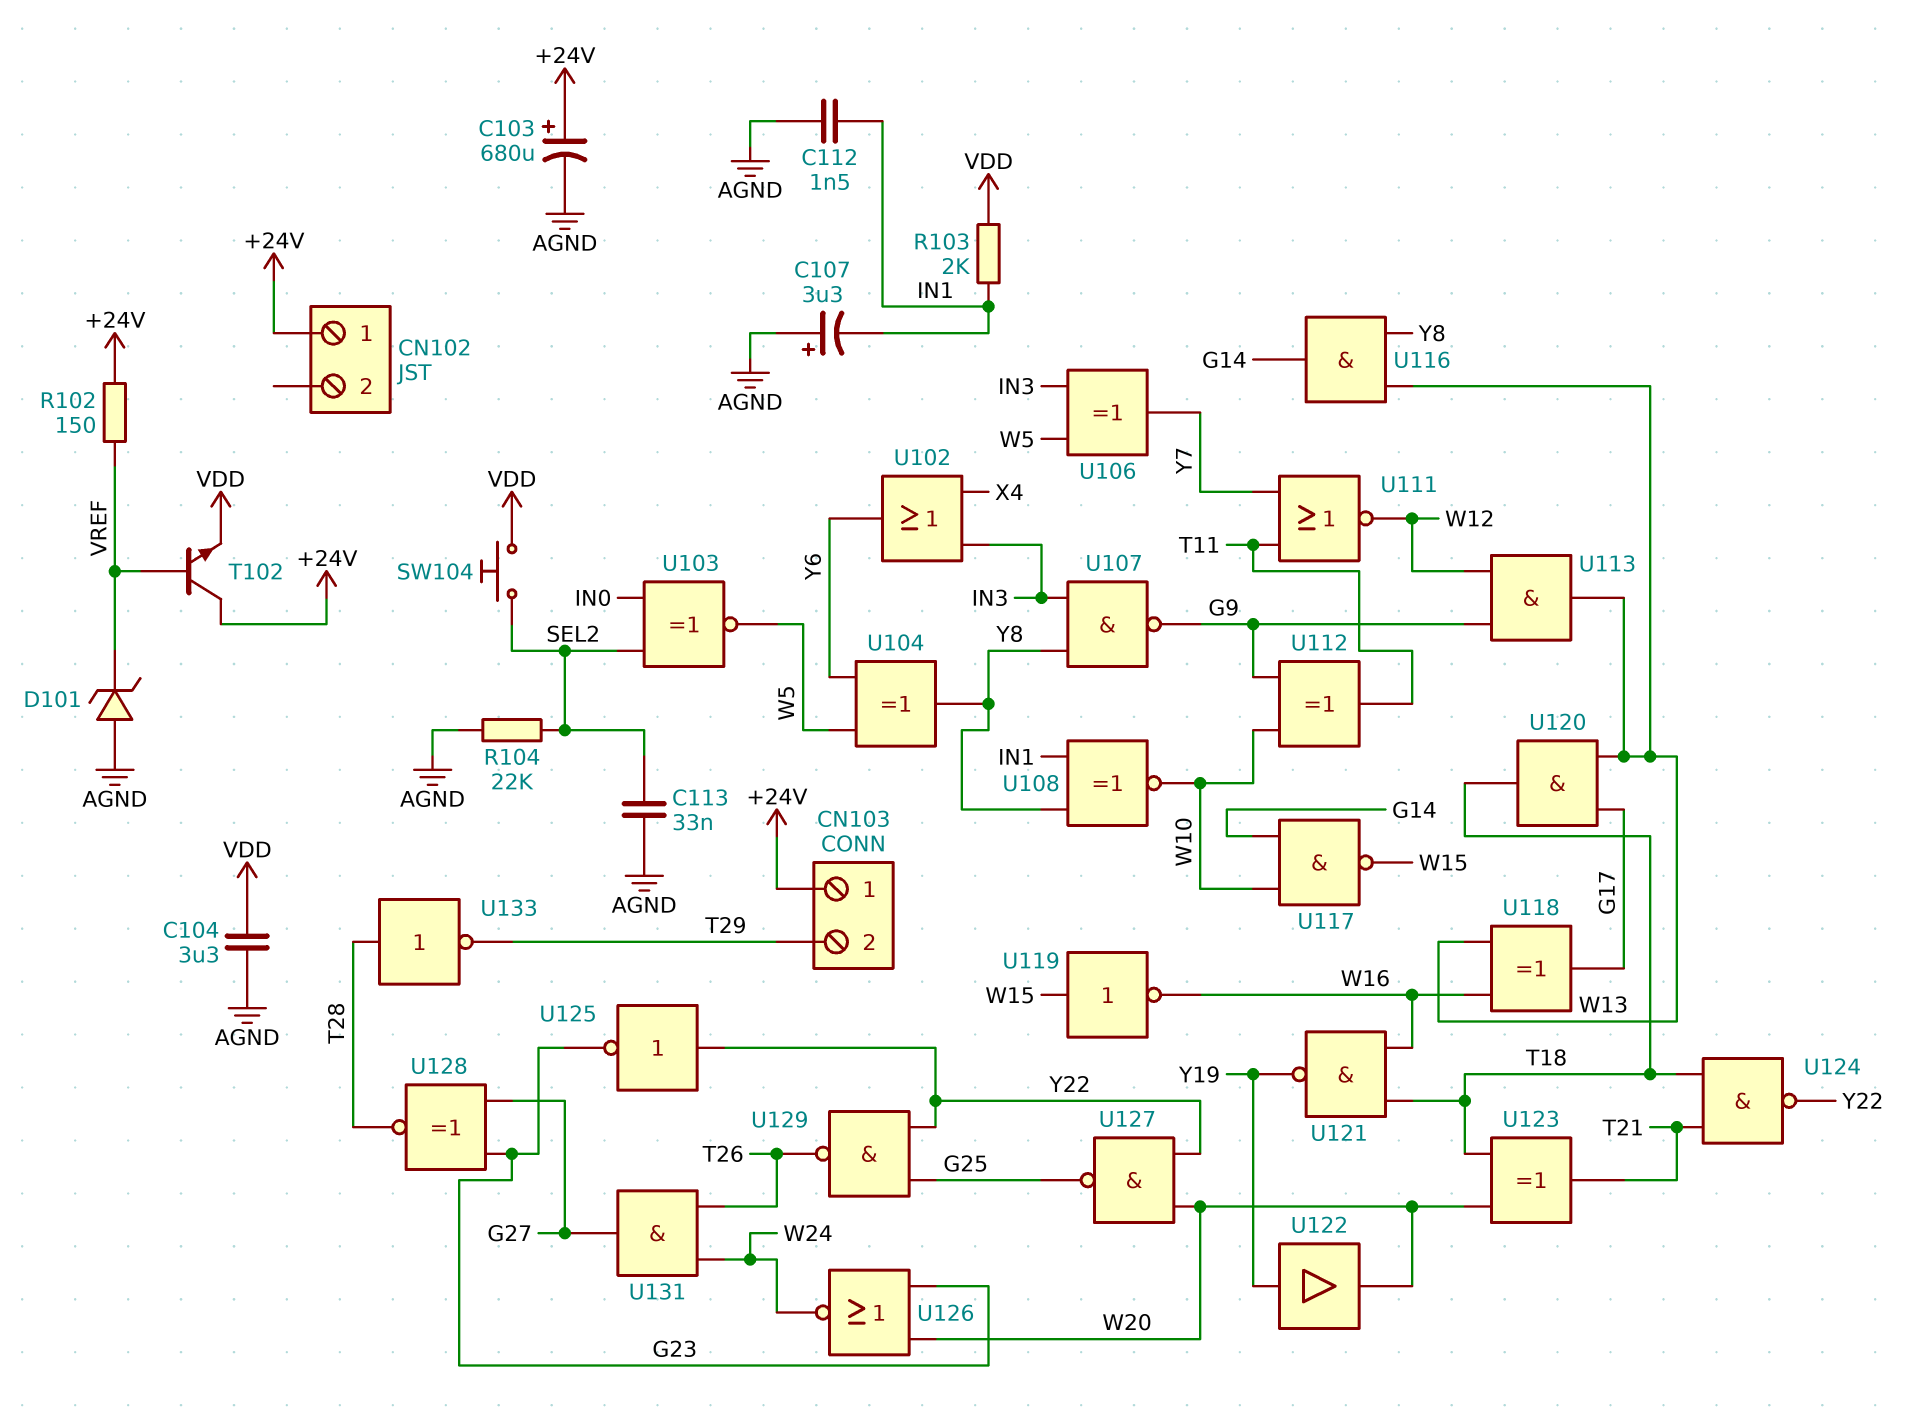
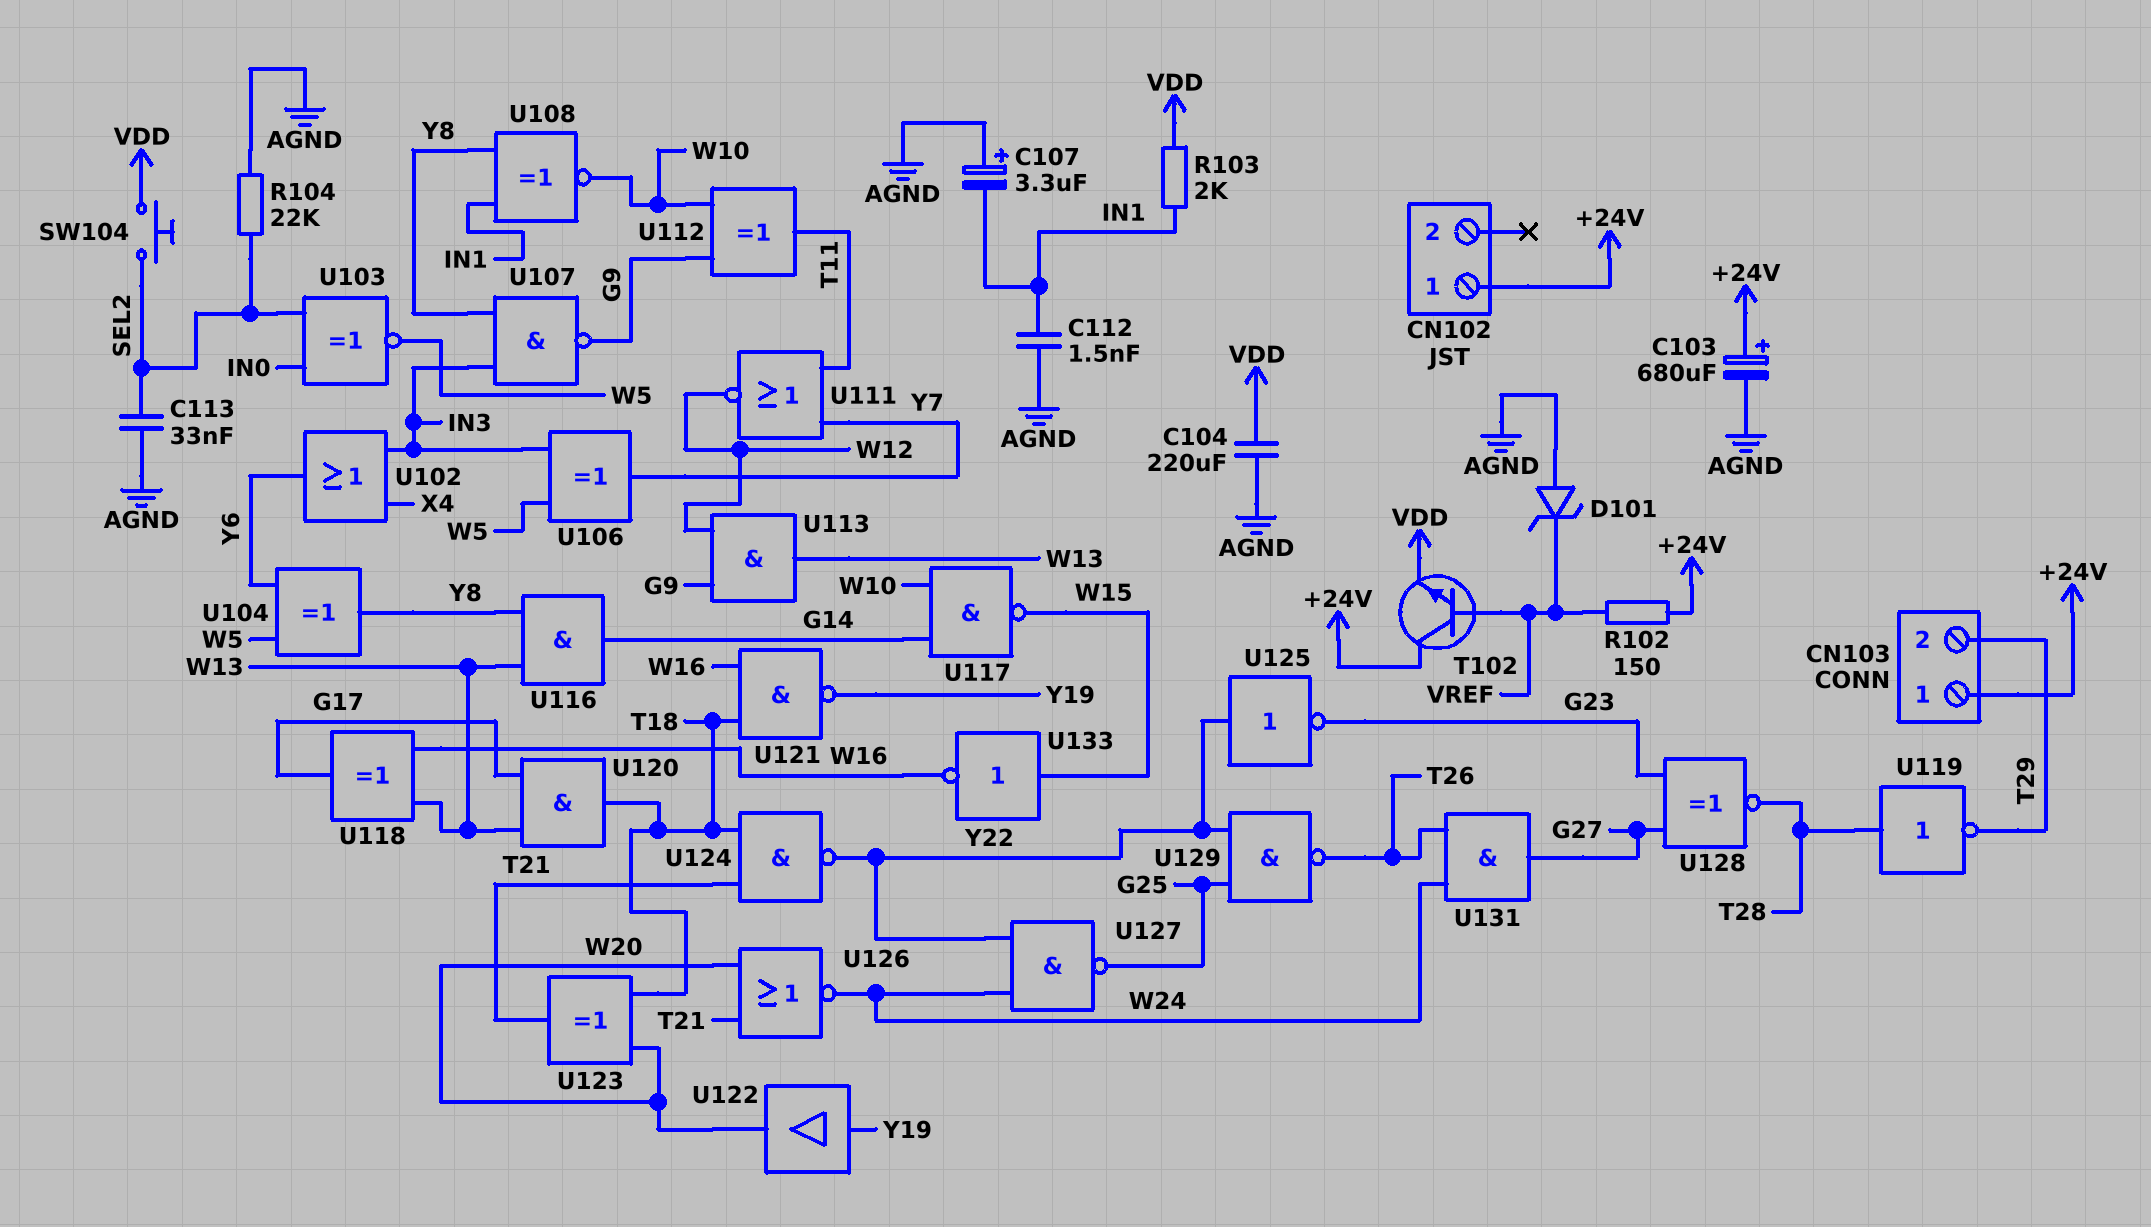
C104: 3.3uF (AGND, VDD) -> 220uF (AGND, VDD)
U119: NOT (in W15, out W16) -> NOT (in T28, out T29)
U126: NOR (in G23, in W20, out W24) -> NOR (in T21, in W20, out W24)
U127: NAND (in W20, in Y22, out G25) -> NAND (in W24, in Y22, out G25)
U133: NOT (in T28, out T29) -> NOT (in W15, out W16)

